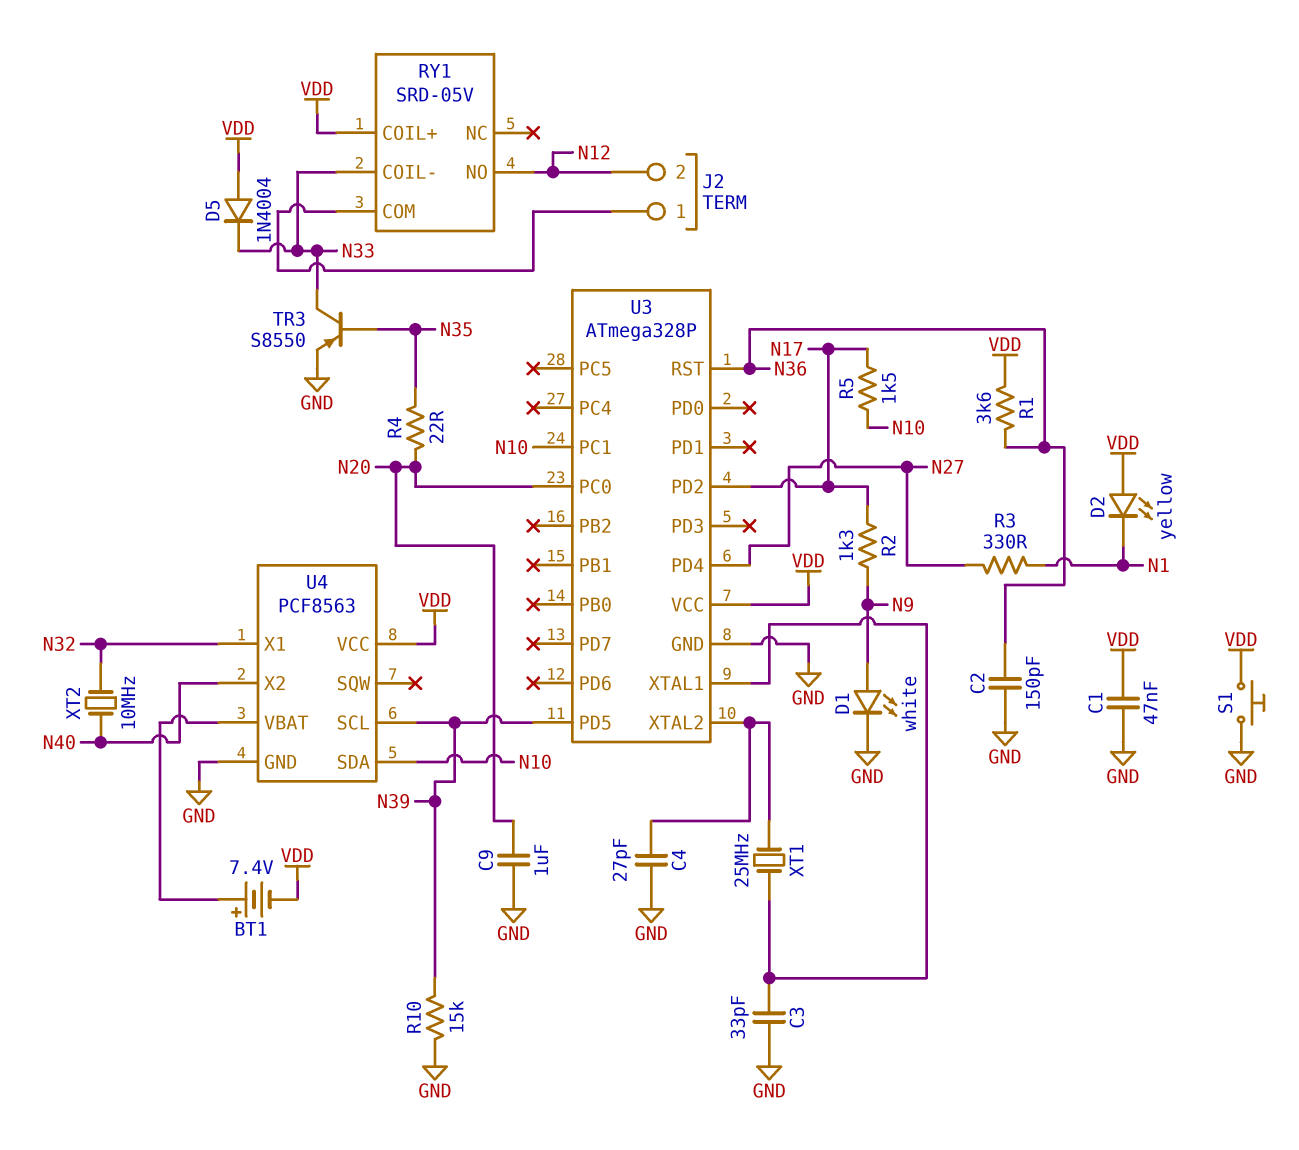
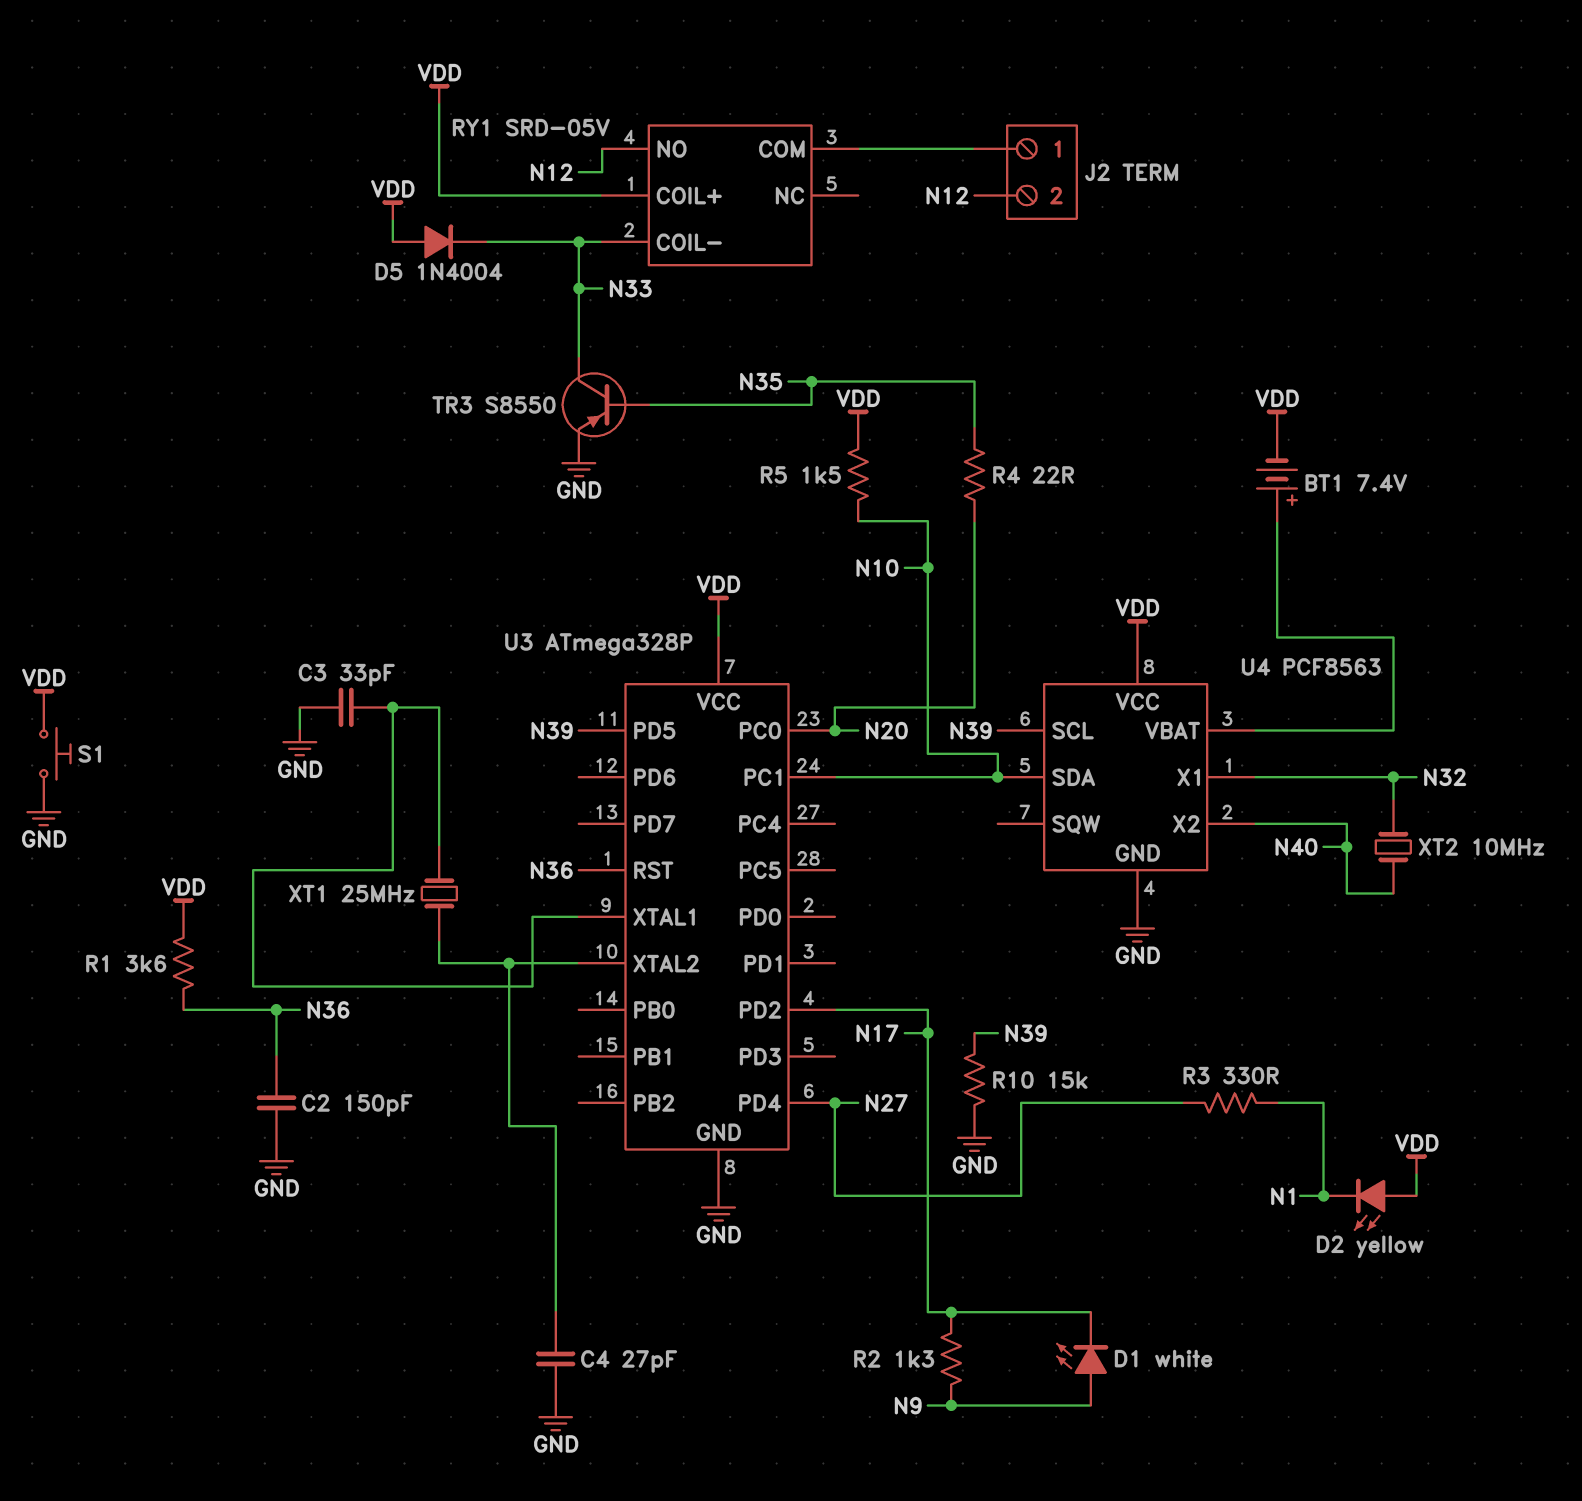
C1: 47nF (GND, VDD) -> none
C9: 1uF (GND, N20) -> none
D1: LED white (A N9, K GND) -> LED white (A N9, K N17)
R5: 1.5k (N10, N17) -> 1.5k (N10, VDD)

